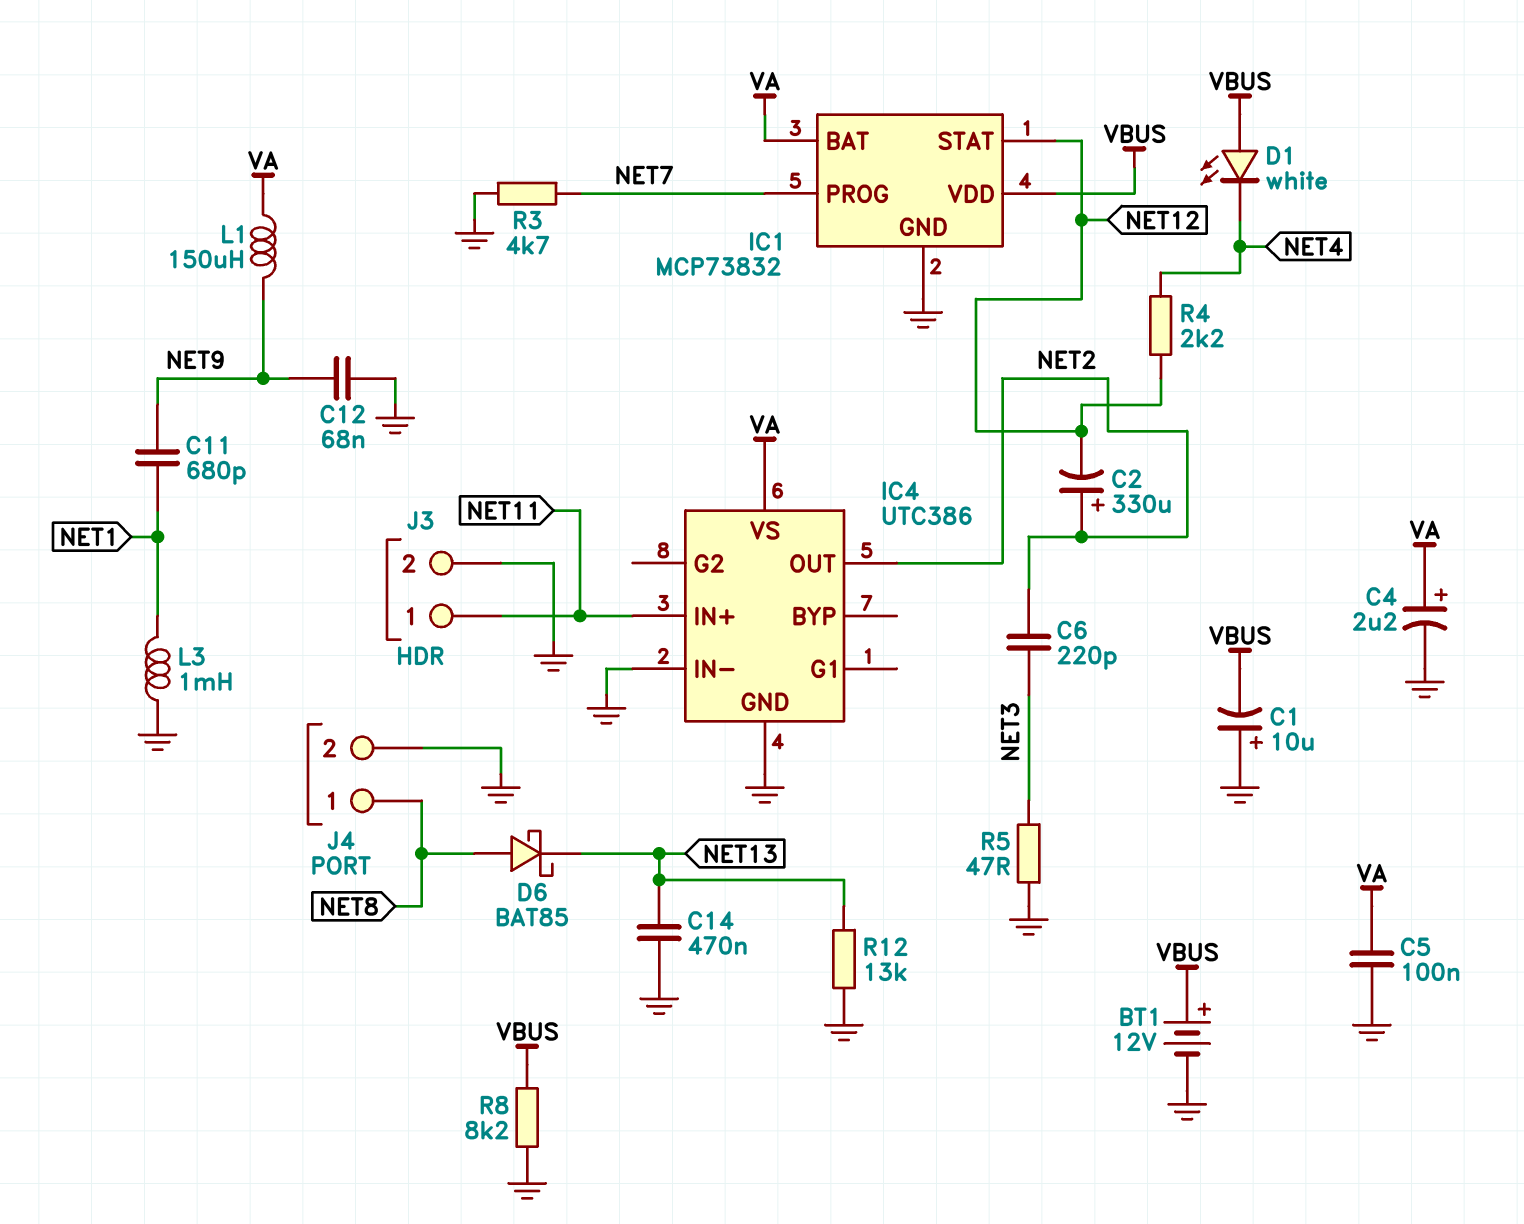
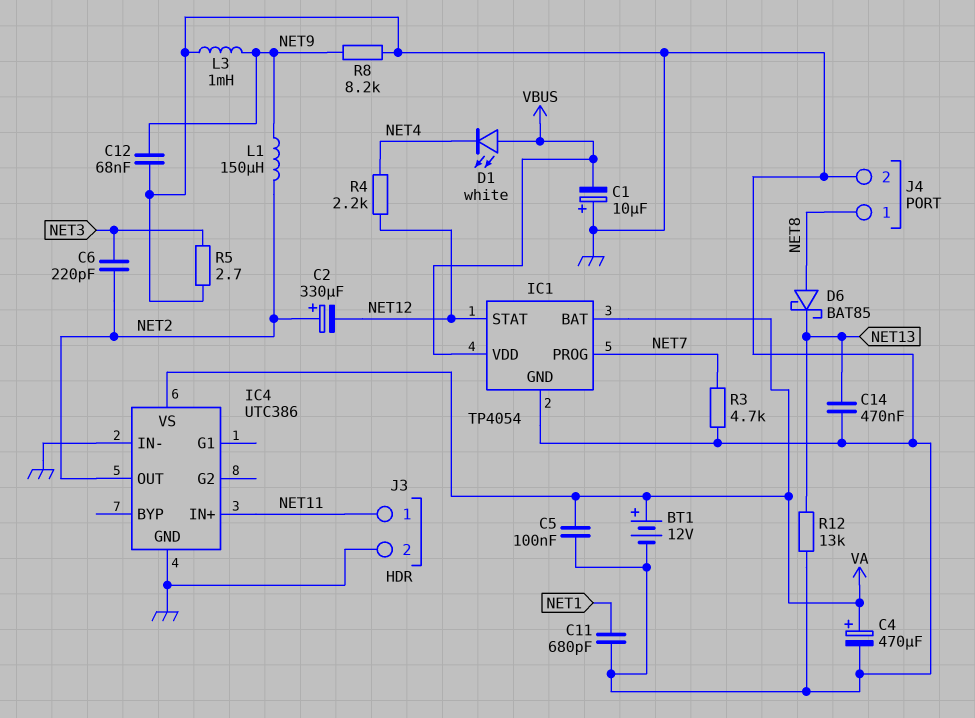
BT1: 12V (plus VBUS, minus GND) -> 12V (plus VA, minus GND)
C4: 2.2uF (plus VA, minus GND) -> 470uF (plus VA, minus GND)
C11: 680pF (NET1, NET9) -> 680pF (GND, NET1)
IC1: MCP73832 -> TP4054
L1: 150uH (NET9, VA) -> 150uH (NET2, NET9)
L3: 1mH (GND, NET1) -> 1mH (GND, NET9)
R5: 47 (GND, NET3) -> 2.7 (GND, NET3)
R8: 8.2k (GND, VBUS) -> 8.2k (GND, NET9)

